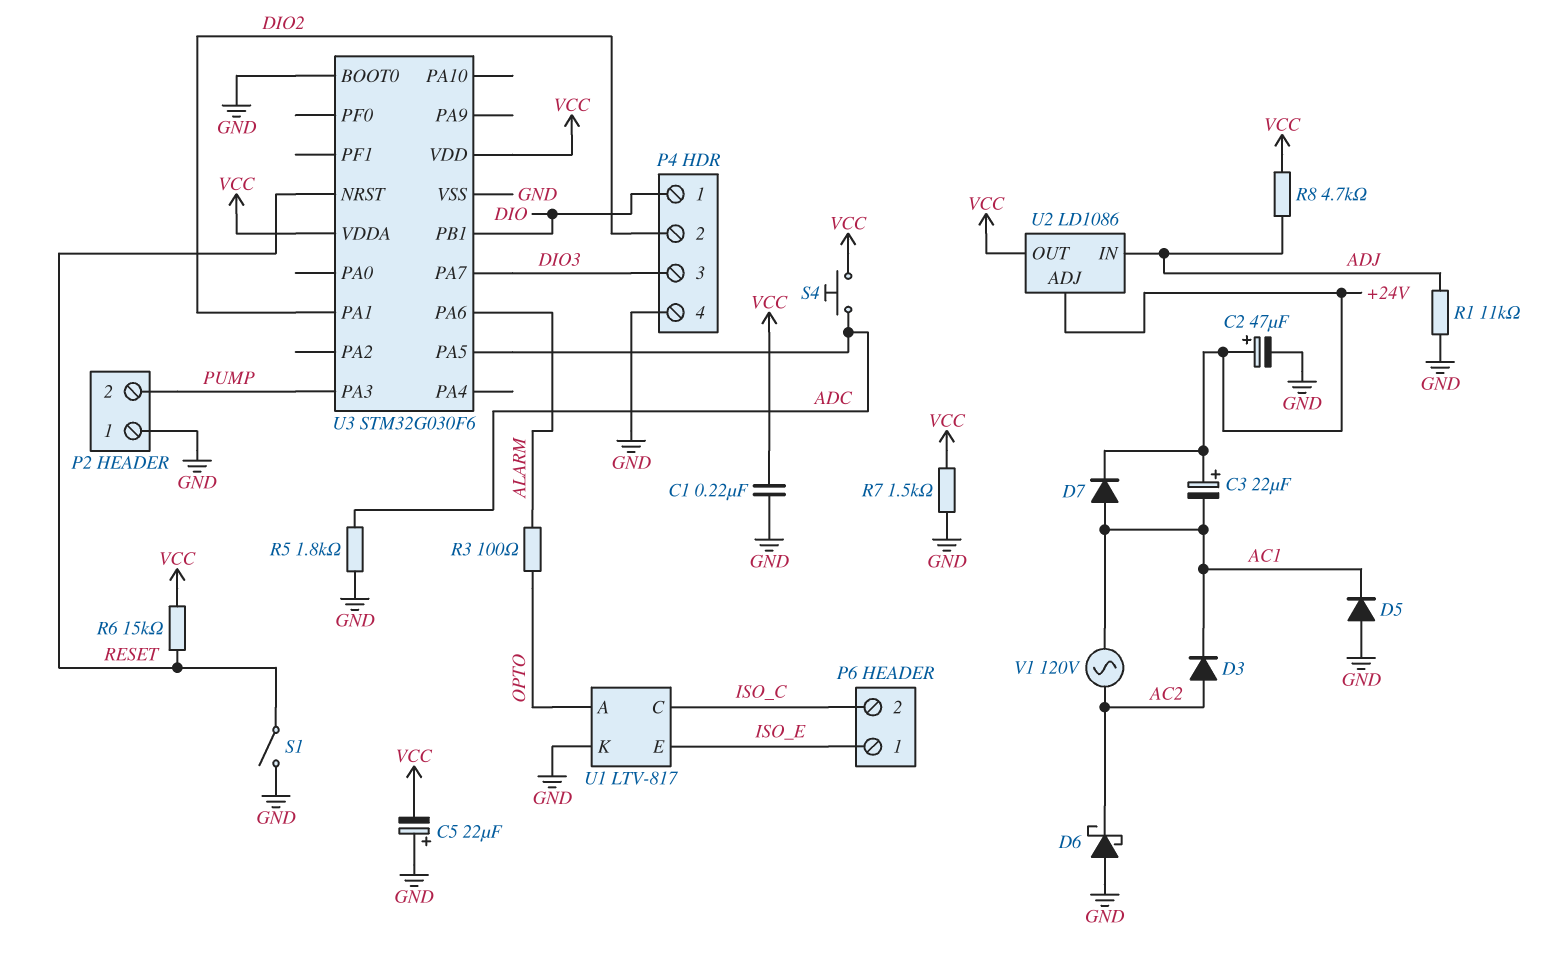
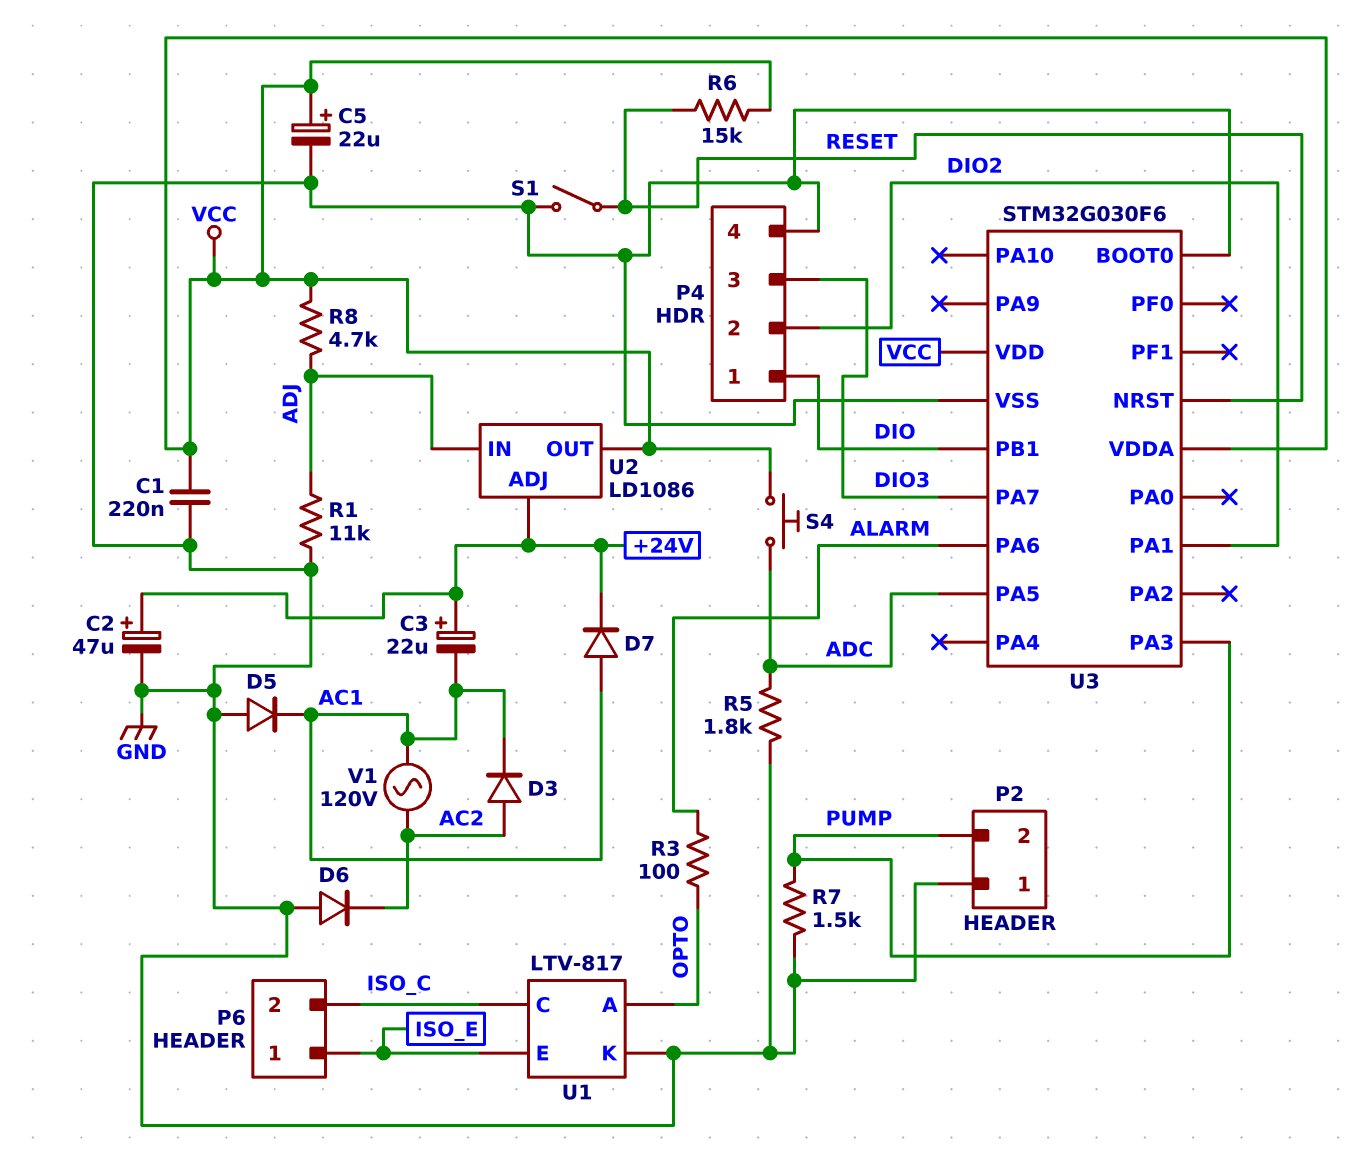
C5: 22uF (plus GND, minus VCC) -> 22uF (plus VCC, minus GND)
D6: schottky (A GND, K AC2) -> diode (A GND, K AC2)
R7: 1.5k (GND, VCC) -> 1.5k (GND, PUMP)

